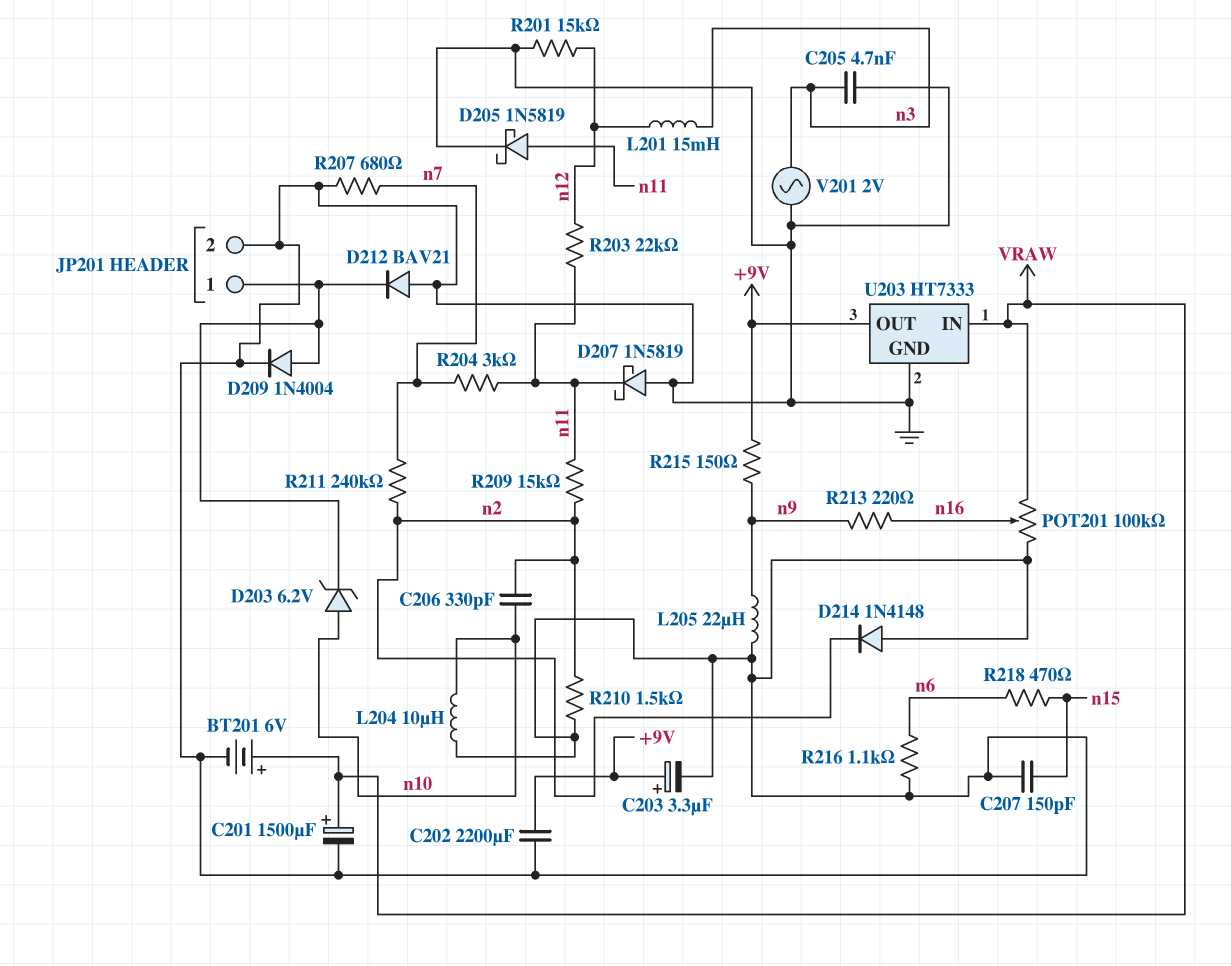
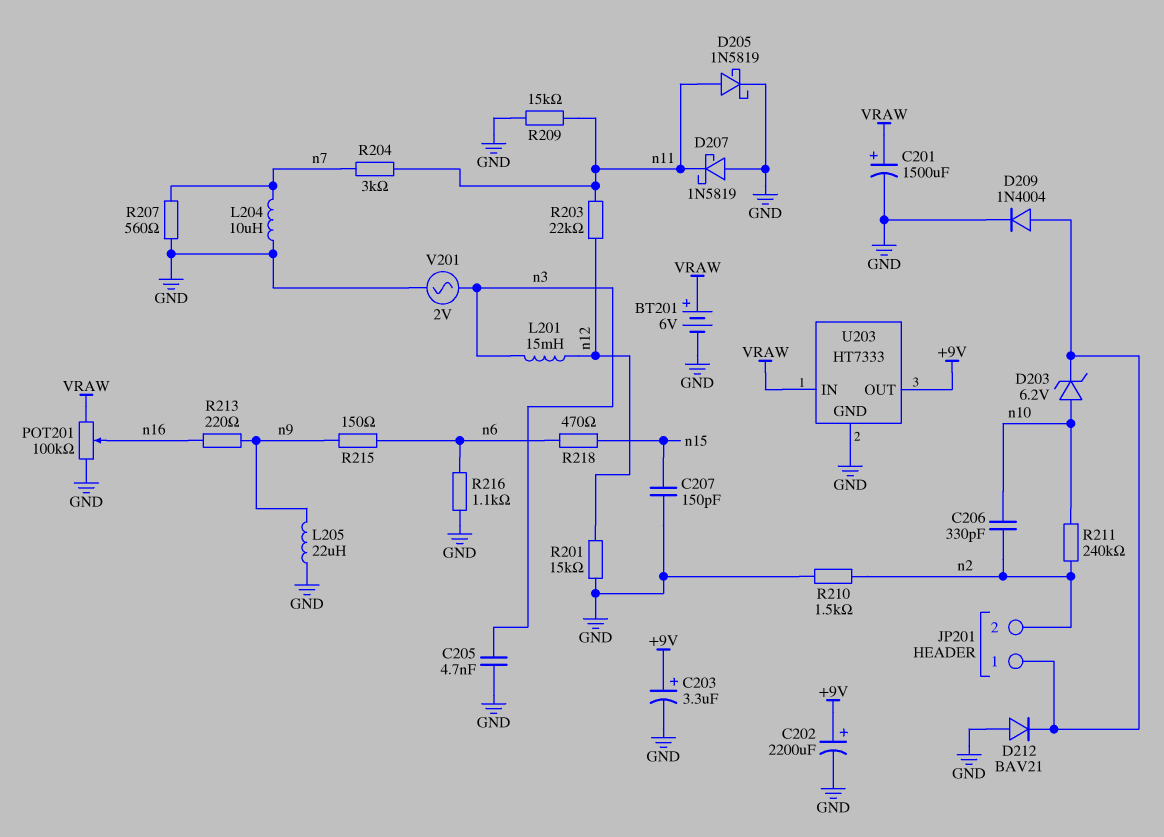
C202: 2200uF (+9V, GND) -> 2200uF (plus +9V, minus GND)
D214: diode 1N4148 (A GND, K n2) -> none
JP201 pin 2: GND -> n2
L204: 10uH (GND, n10) -> 10uH (GND, n7)
R207: 680 (GND, n7) -> 560 (GND, n7)
R209: 15k (n2, n11) -> 15k (GND, n11)
R211: 240k (n2, n7) -> 240k (n2, n10)
R215: 150 (+9V, n9) -> 150 (n6, n9)

